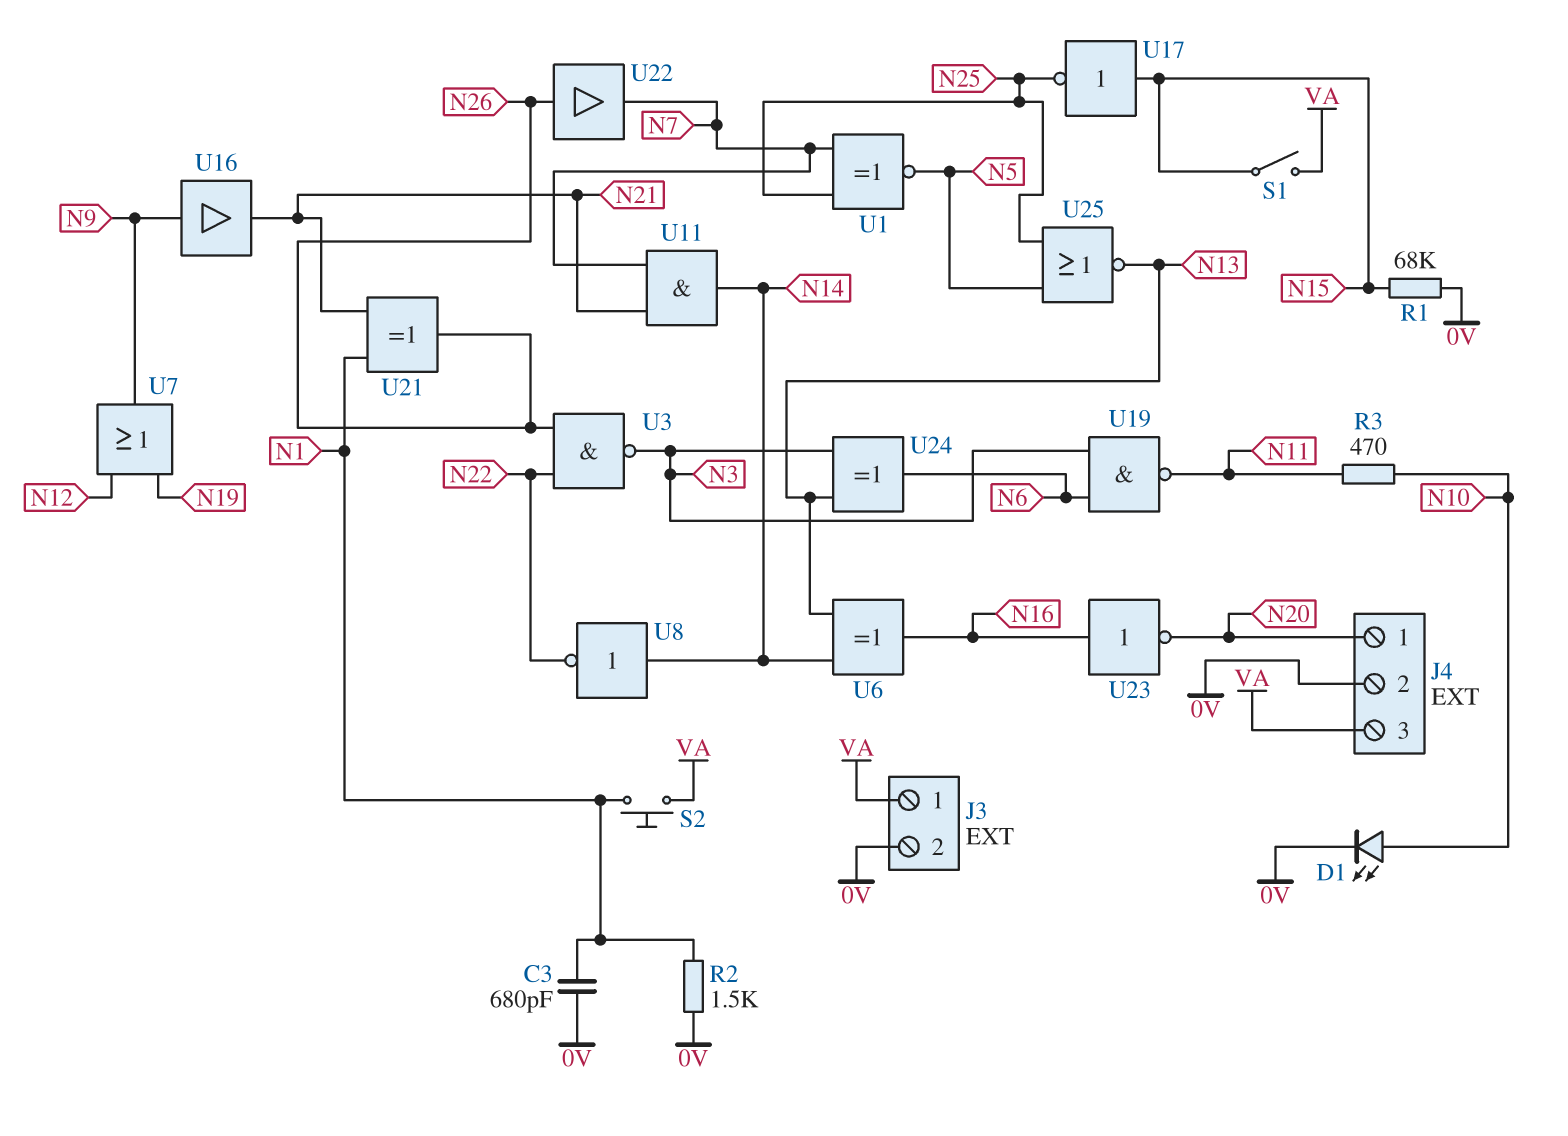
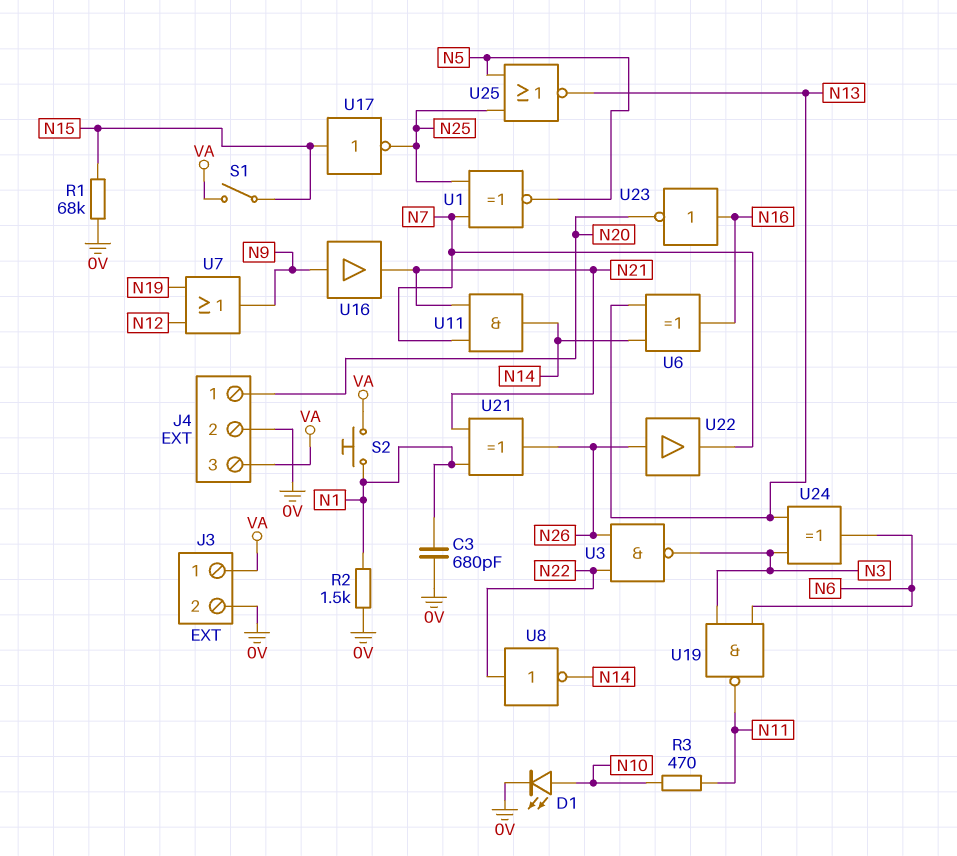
U8: NOT (in N14, out N22) -> NOT (in N22, out N14)

